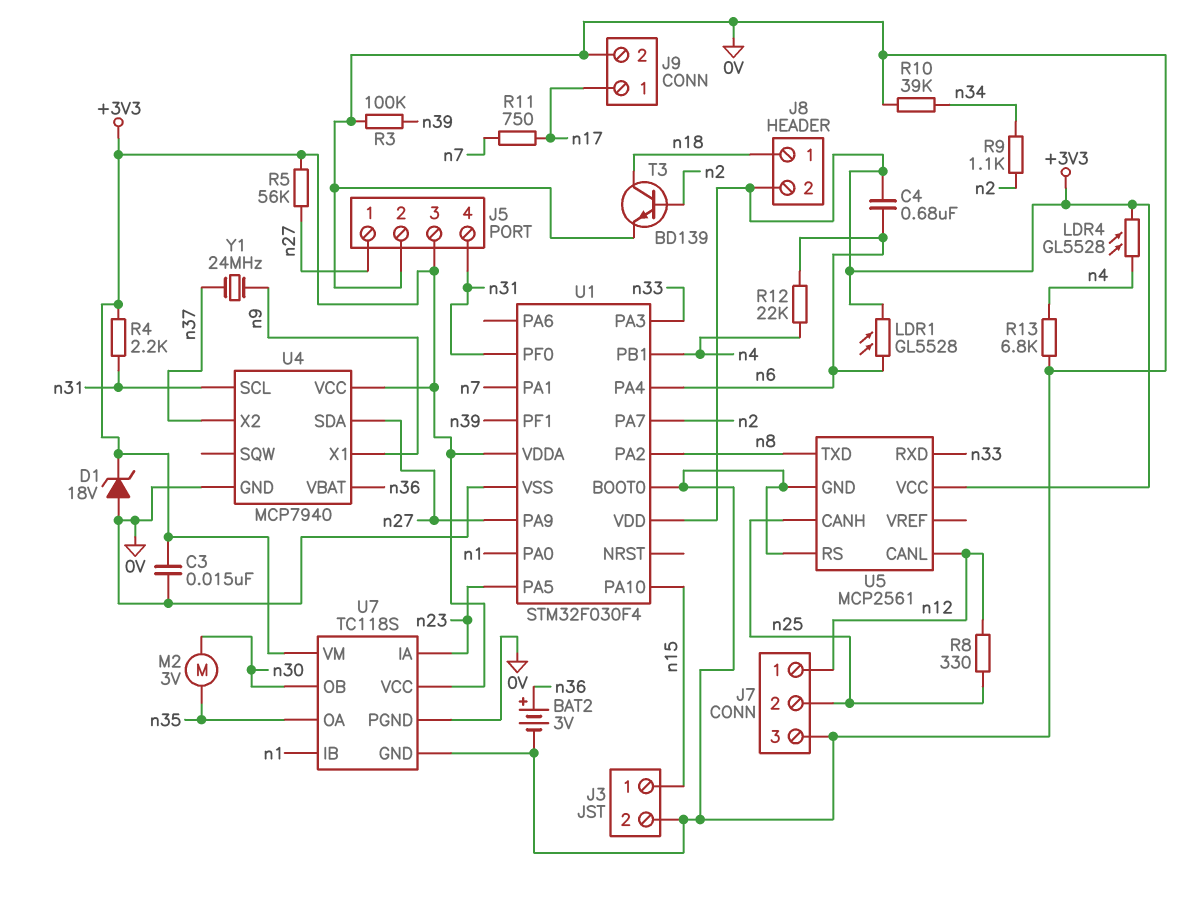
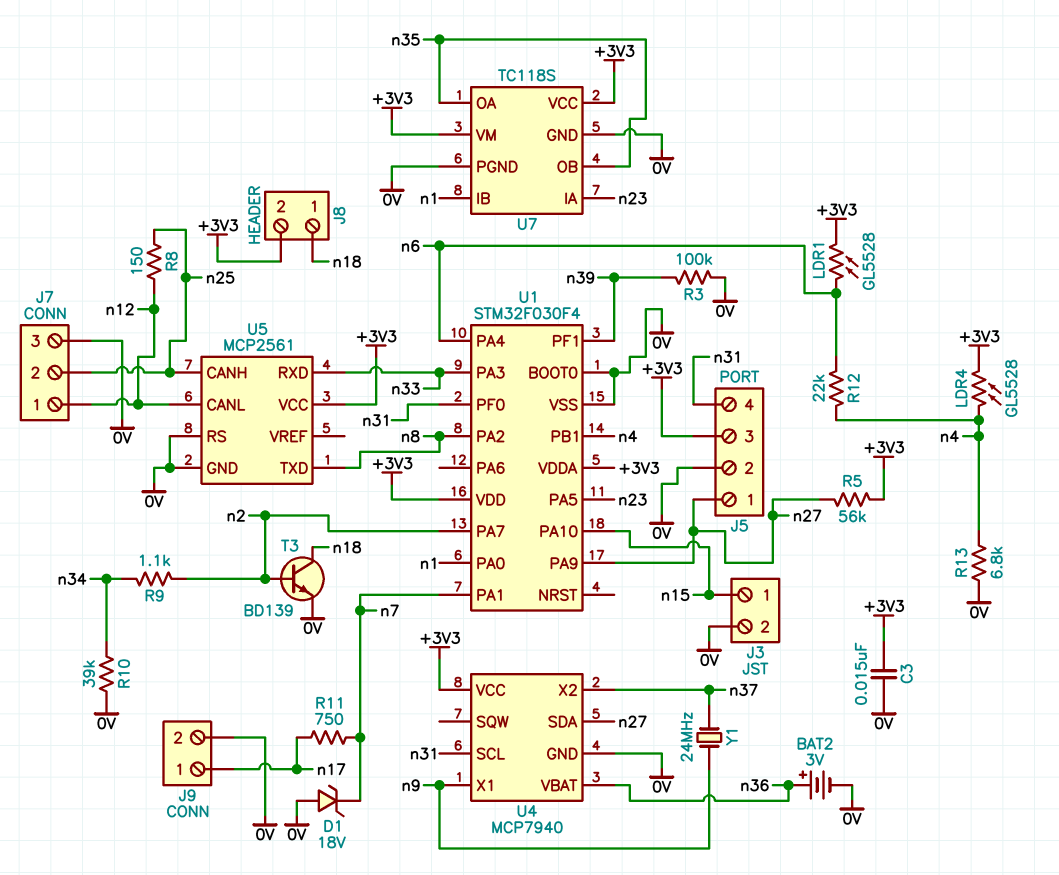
C4: 680nF (+3V3, n6) -> none
D1: zener 18V (A 0V, K +3V3) -> zener 18V (A 0V, K n7)
M2: motor 3V (n30, n35) -> none
R4: 2.2k (+3V3, n31) -> none
R8: 330 (n12, n25) -> 150 (n12, n25)
U7 pin OB: n30 -> n35

